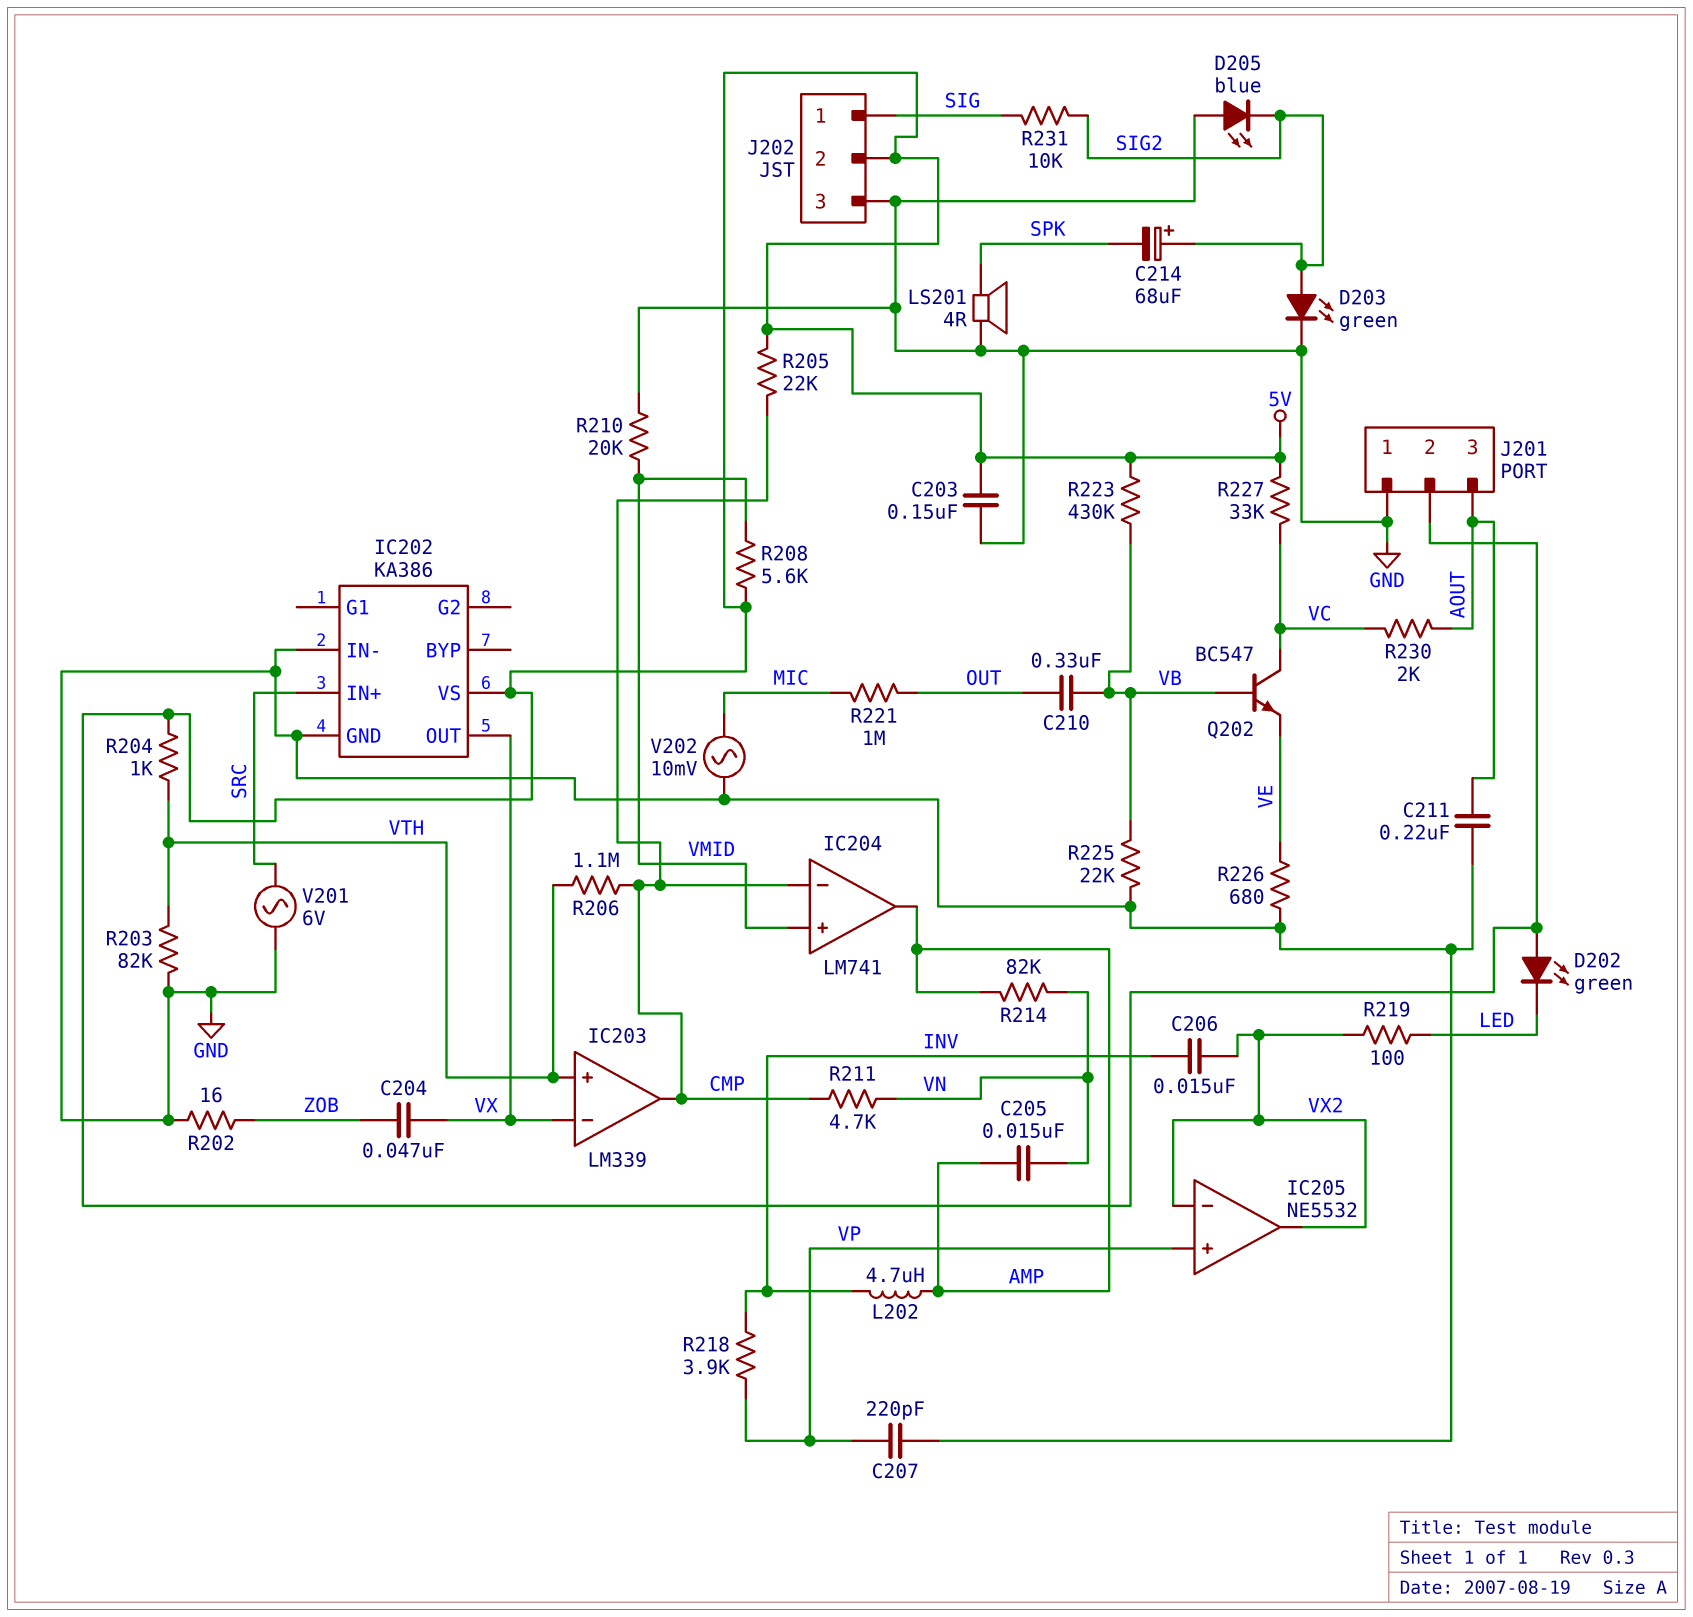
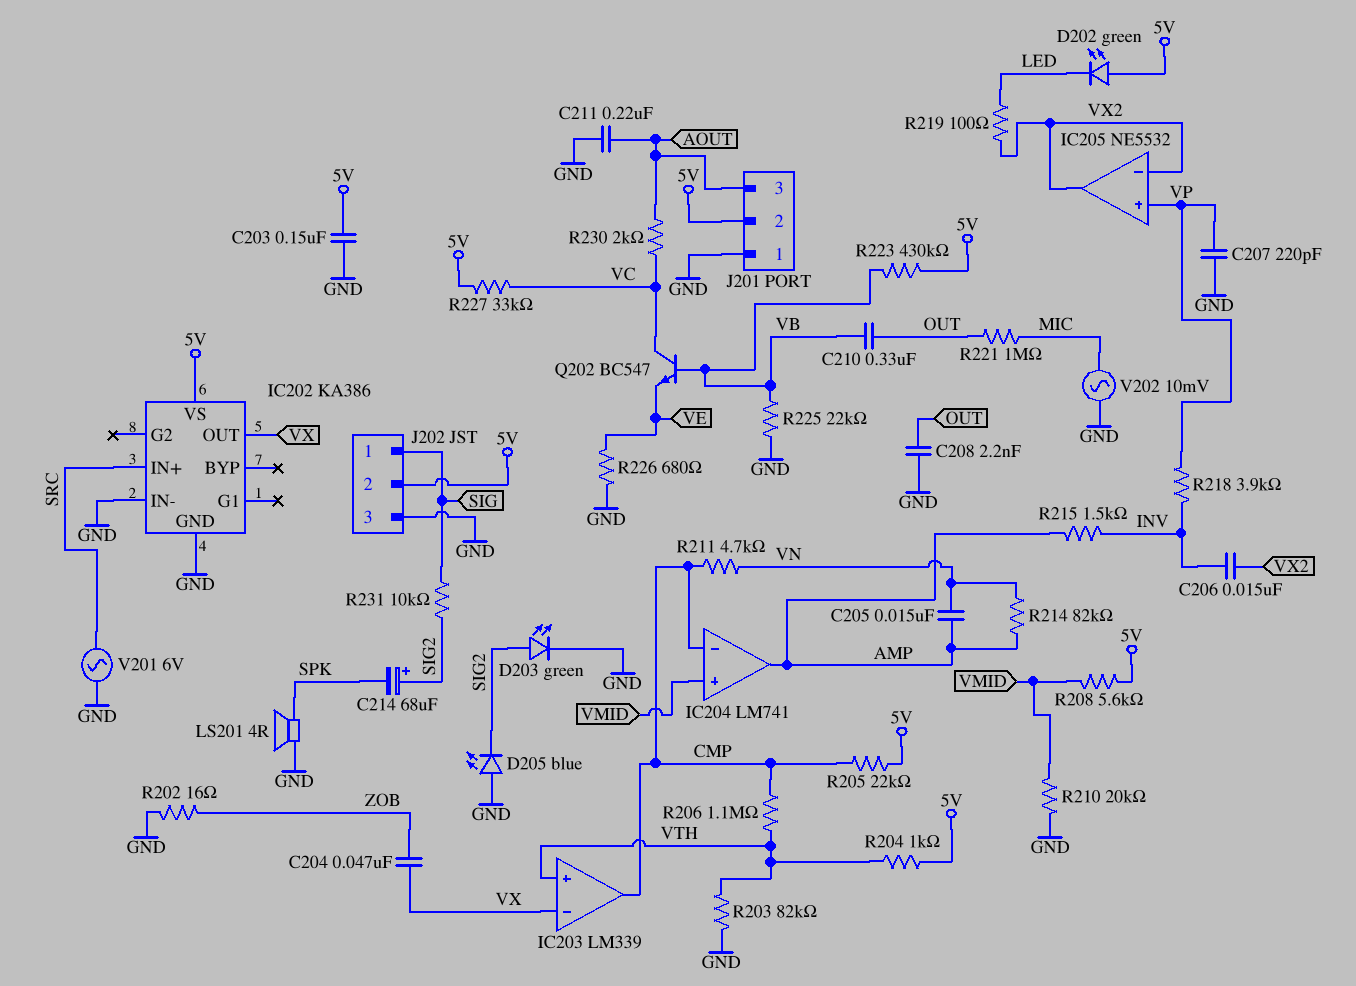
C208: none -> 2.2nF (GND, OUT)
L202: 4.7uH (AMP, INV) -> none
R215: none -> 1.5k (AMP, INV)

